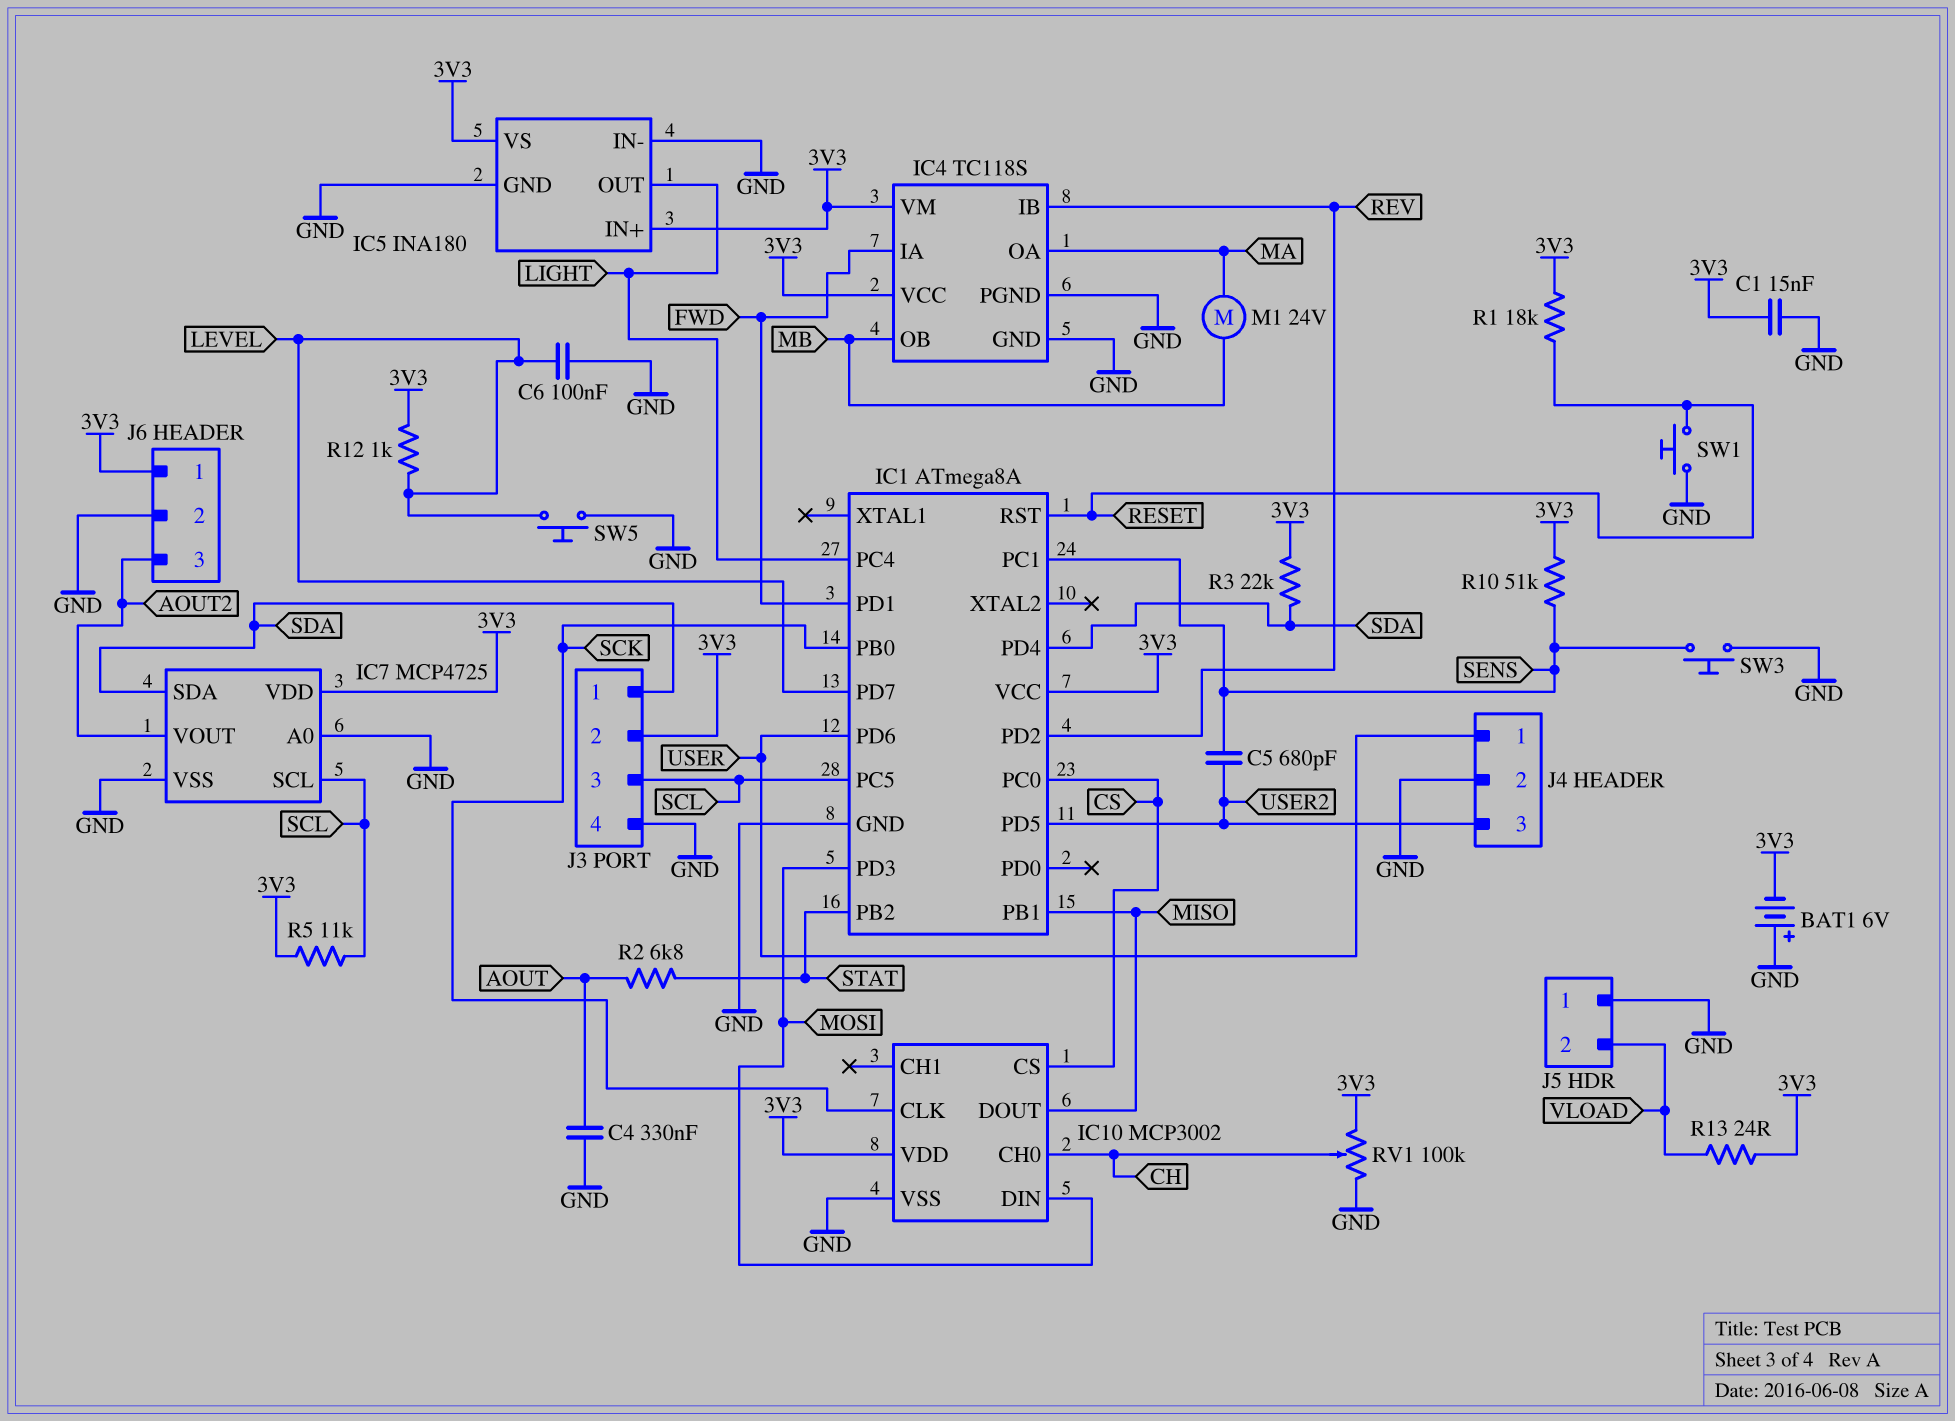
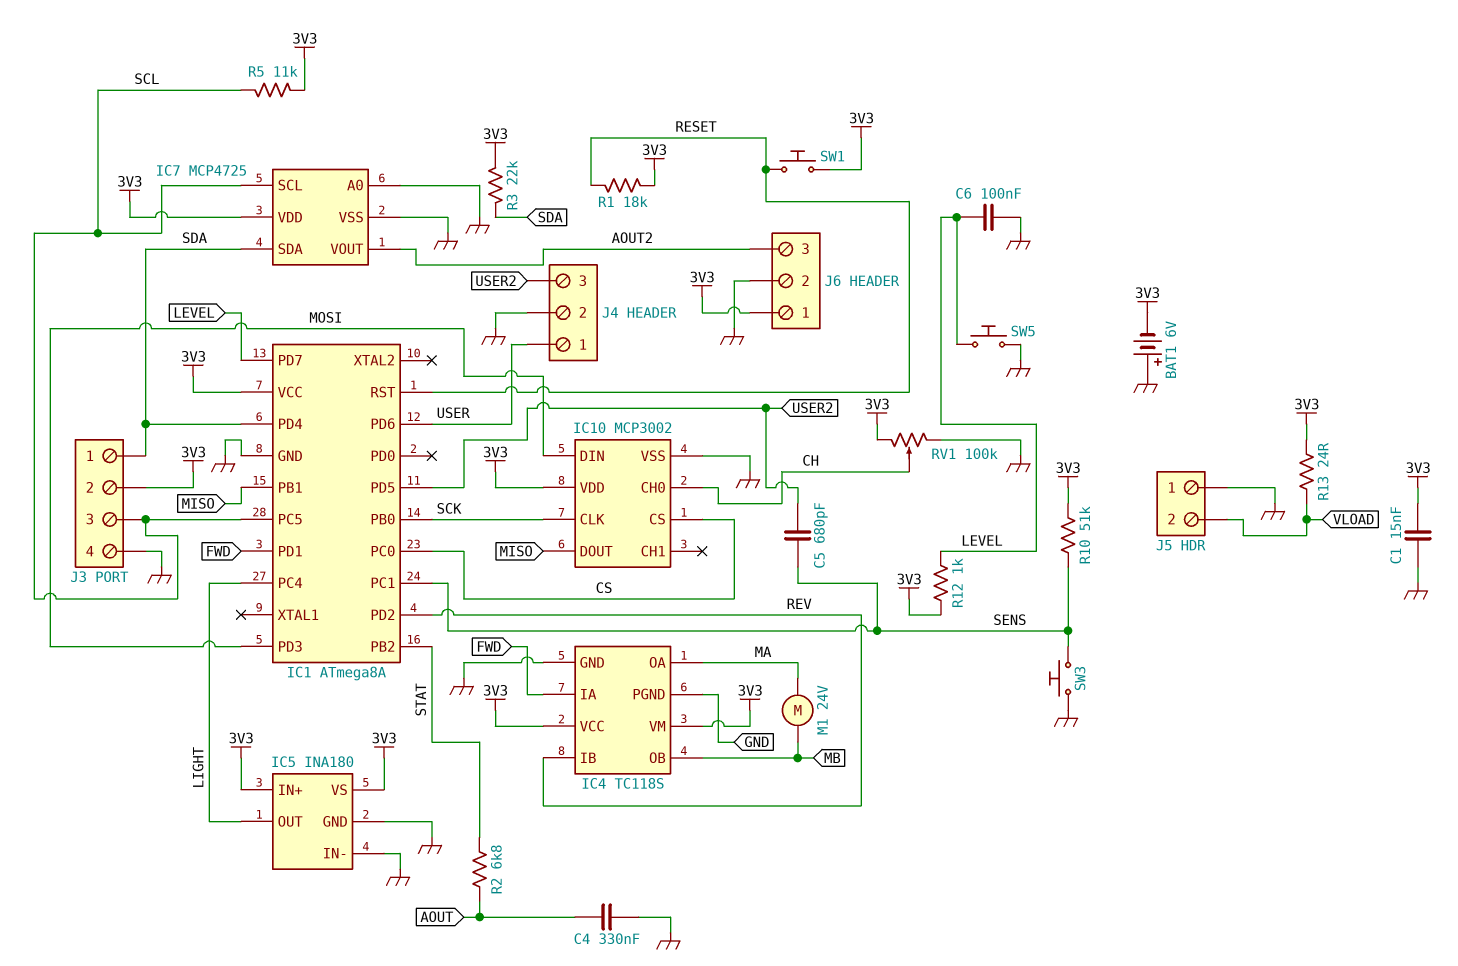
SW1: button (GND, RESET) -> button (3V3, RESET)

